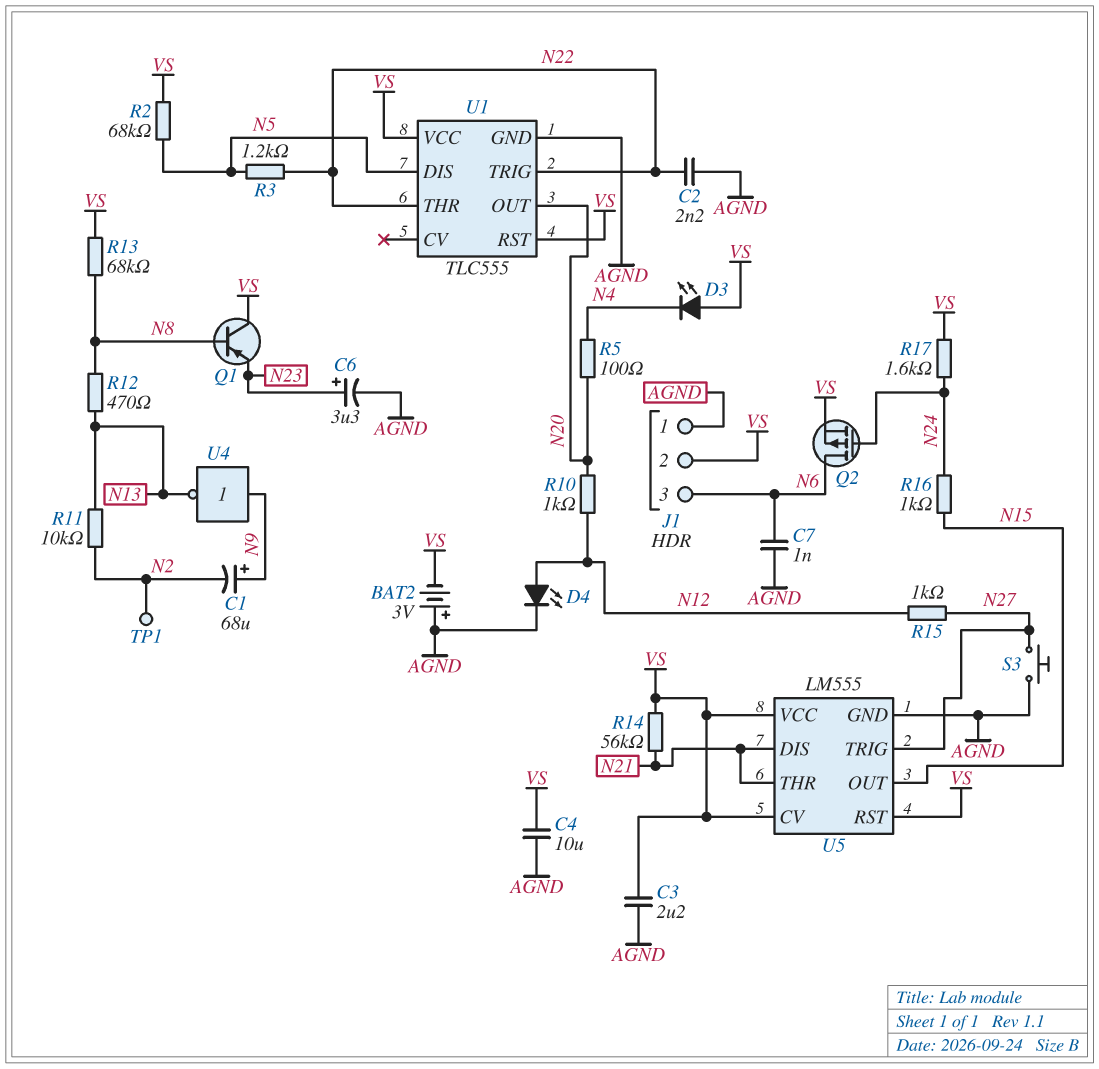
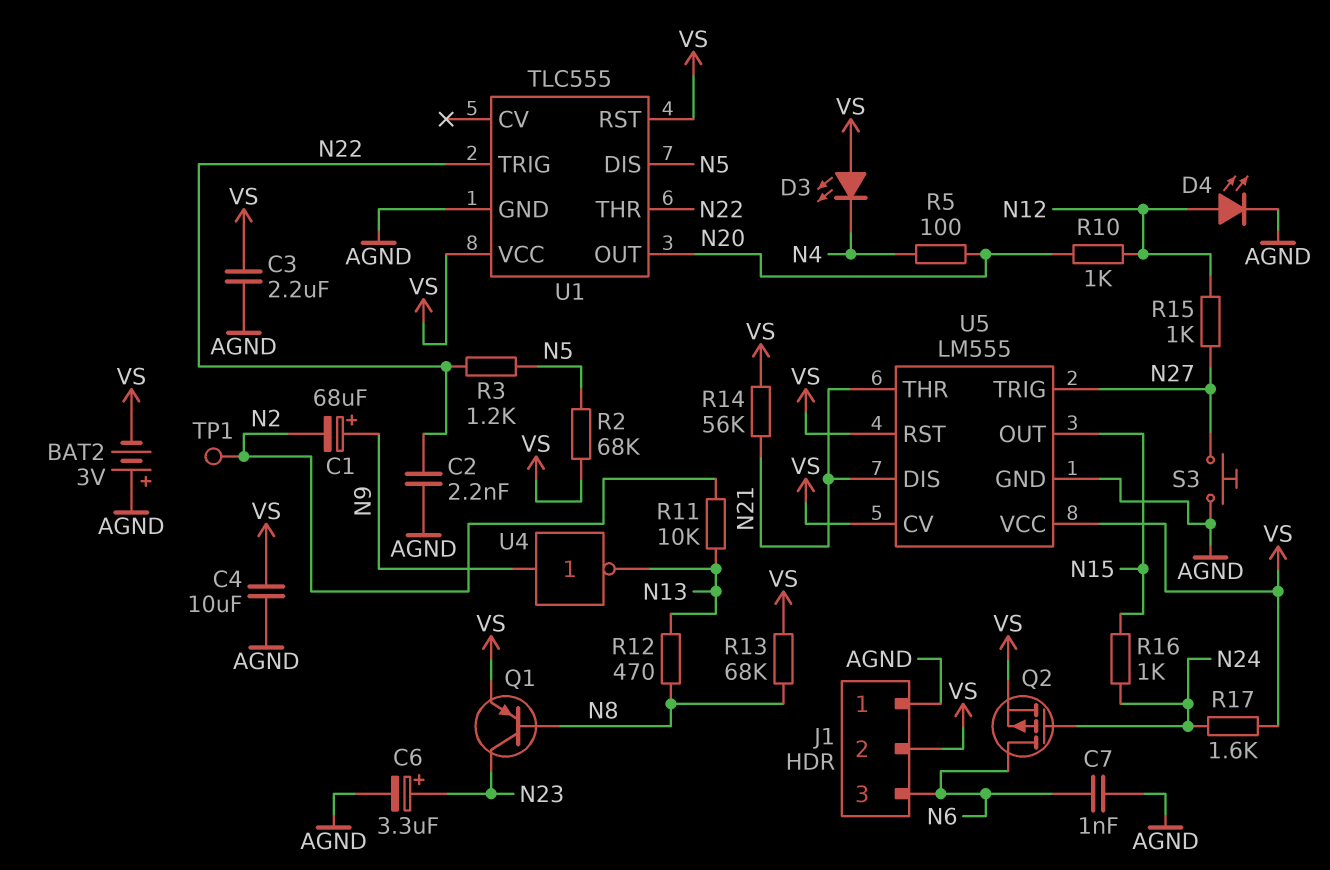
Q1: PNP (B N8, C VS, E N23) -> PNP (B N8, C N23, E VS)

